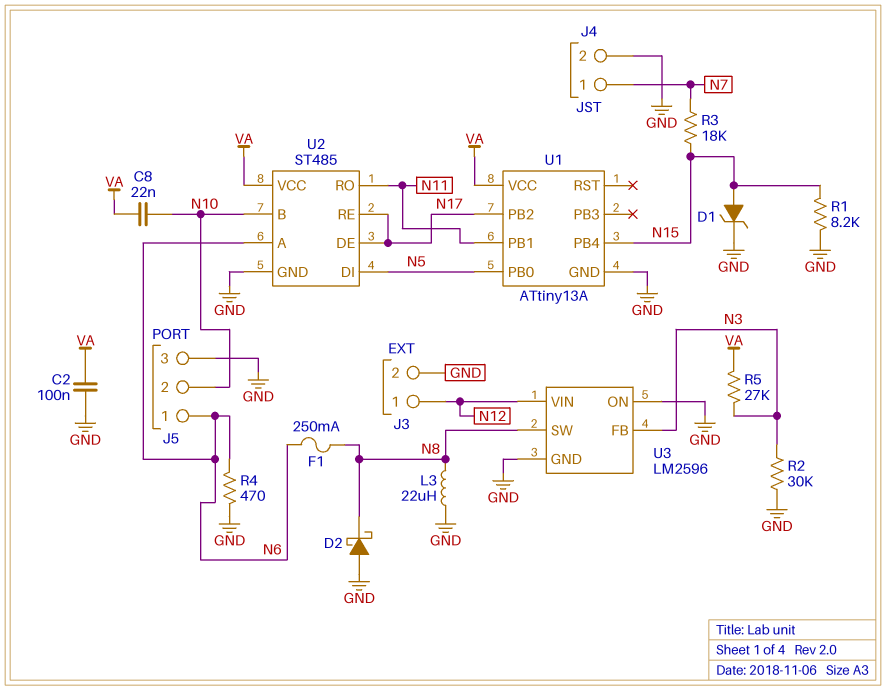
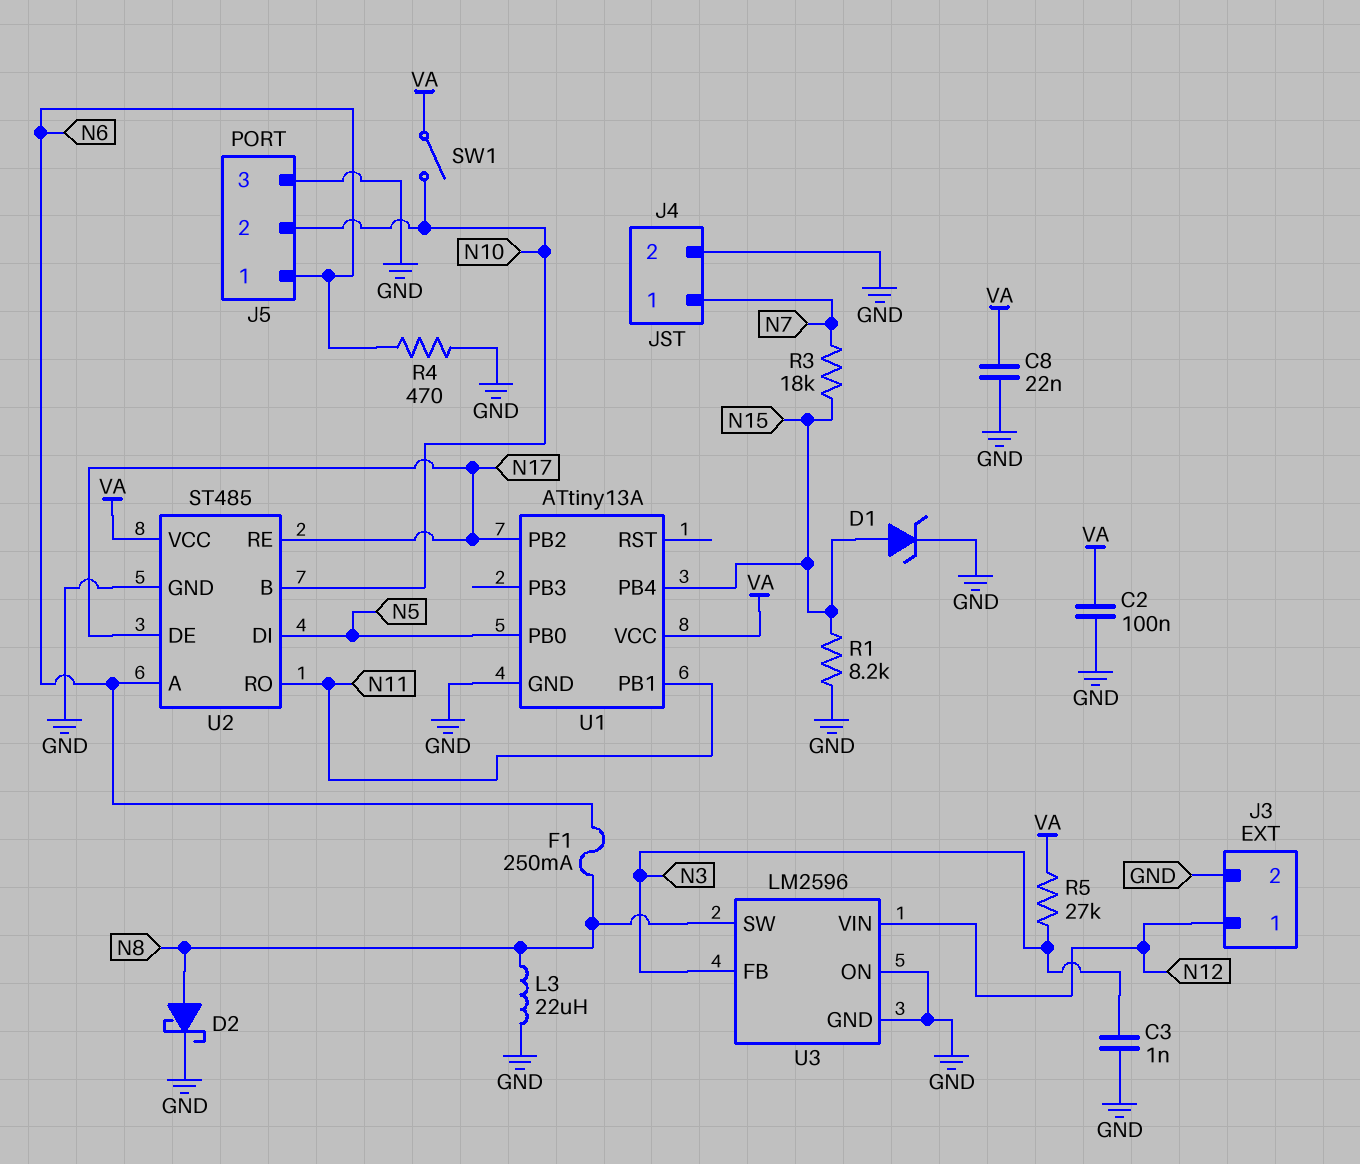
C3: none -> 1nF (GND, N3)
C8: 22nF (N10, VA) -> 22nF (GND, VA)
D2: schottky (A GND, K N8) -> schottky (A N8, K GND)
R2: 30k (GND, N3) -> none
SW1: none -> switch (N10, VA)

